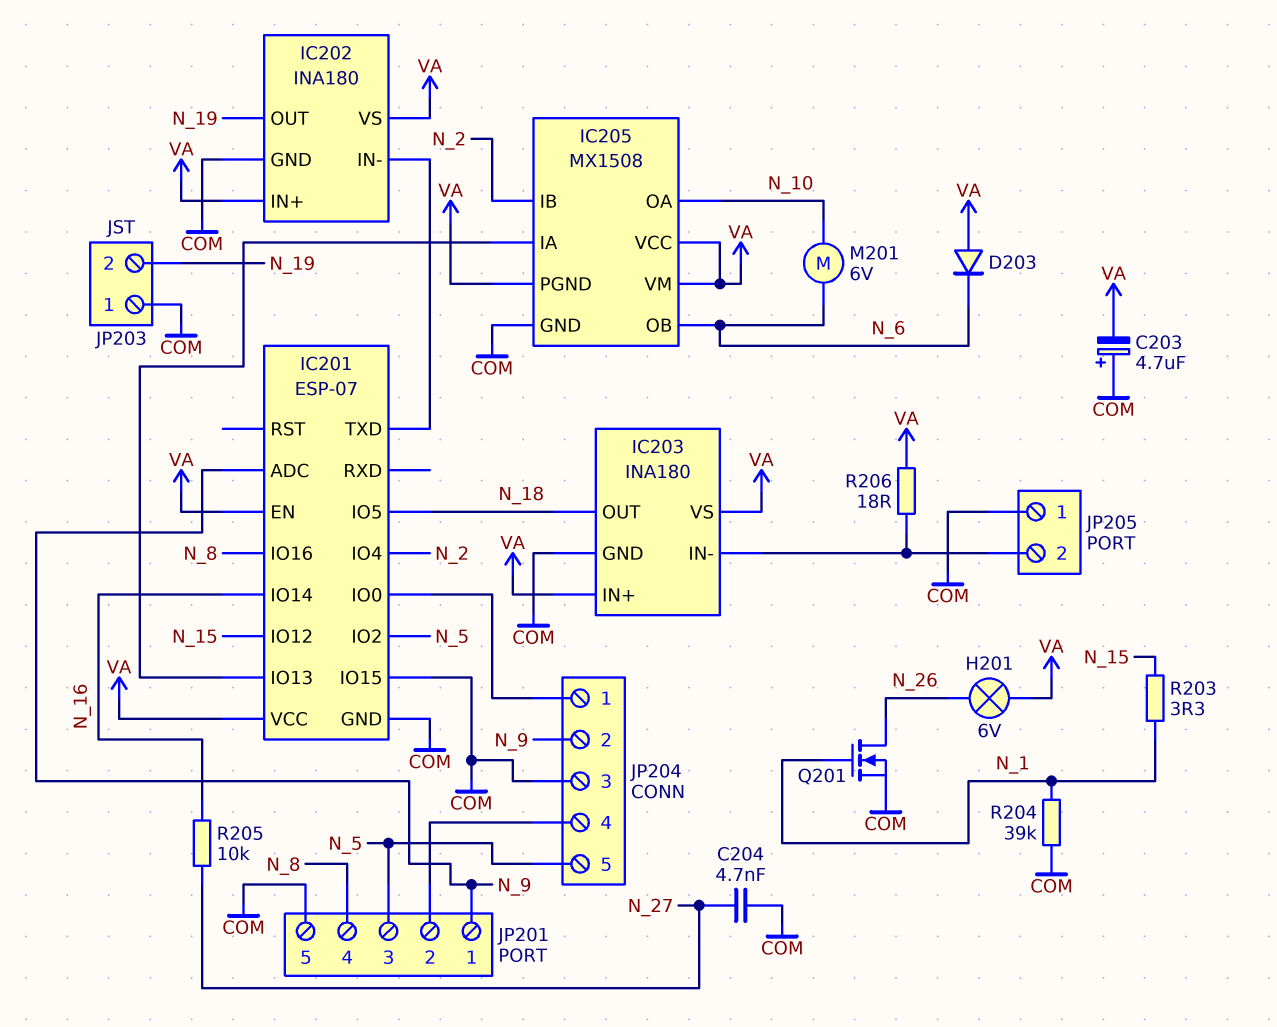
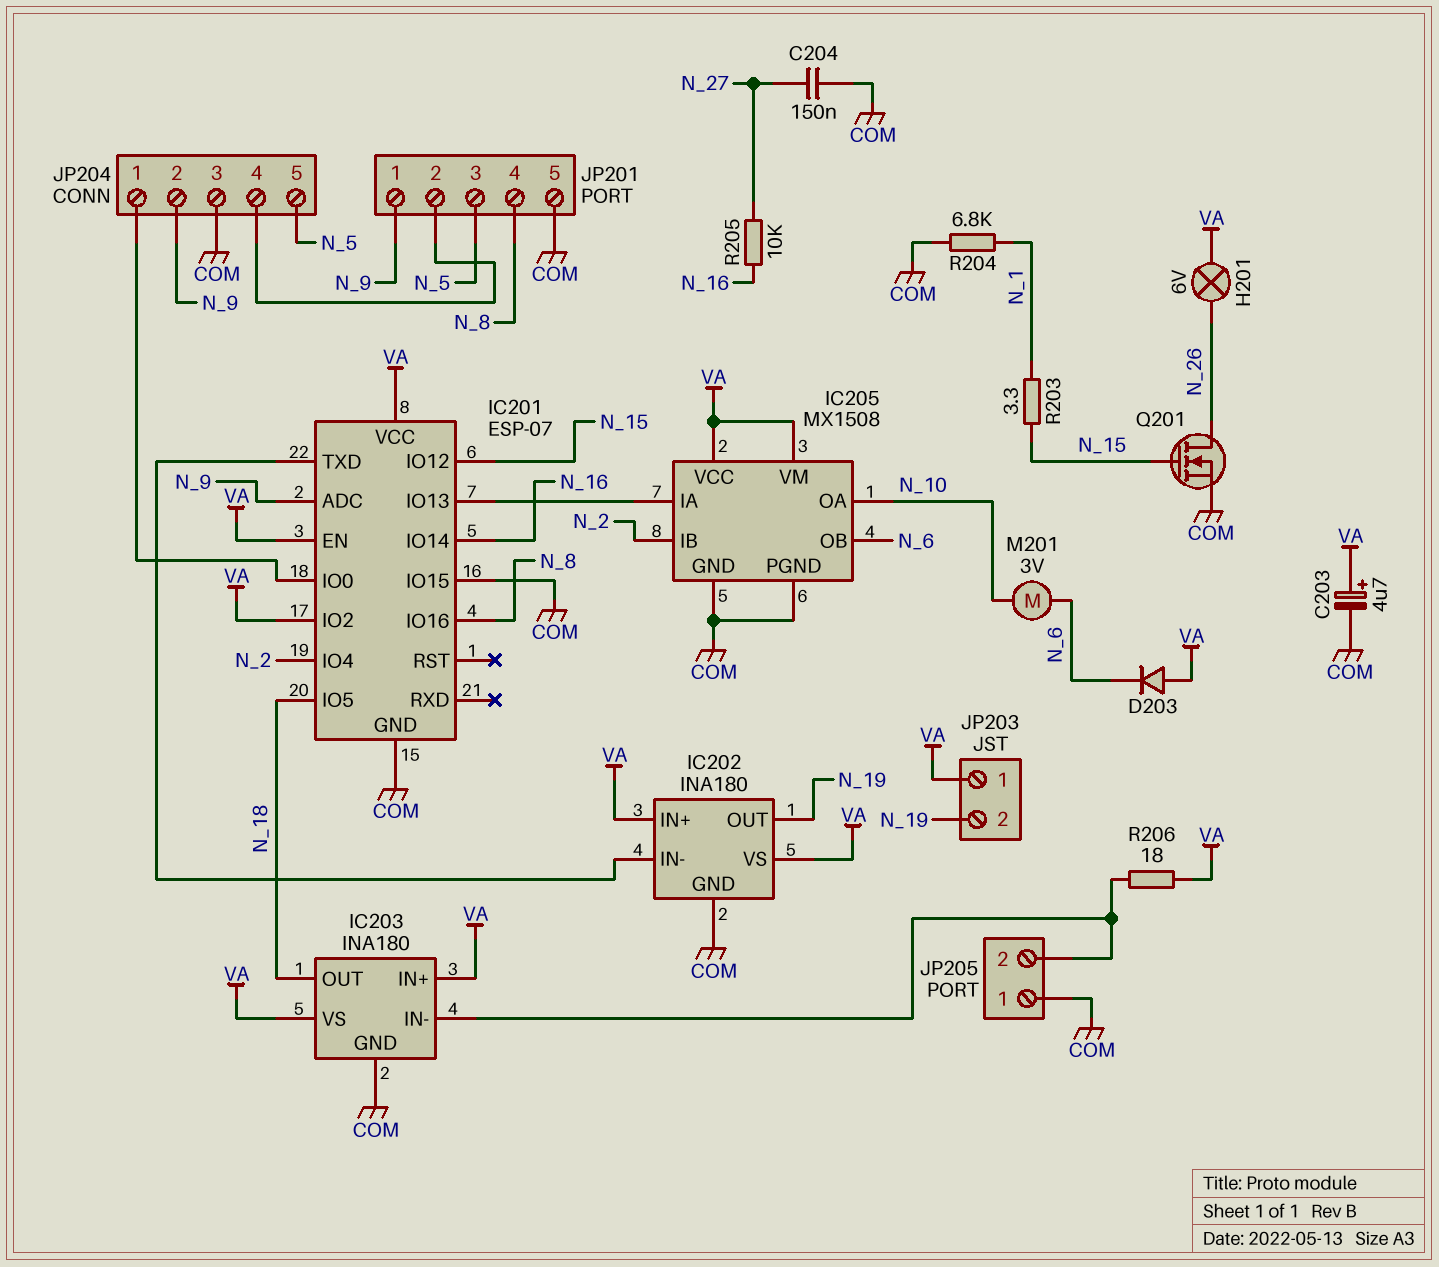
C203: 4.7uF (plus COM, minus VA) -> 4.7uF (plus VA, minus COM)
C204: 4.7nF (COM, N_27) -> 150nF (COM, N_27)
IC201 pin IO2: N_5 -> VA
IC205 pin PGND: VA -> COM
JP203 pin 1: COM -> VA
M201: motor 6V (N_6, N_10) -> motor 3V (N_6, N_10)
Q201: NMOS (G N_1, D N_26, S COM) -> NMOS (G N_15, D N_26, S COM)
R204: 39k (COM, N_1) -> 6.8k (COM, N_1)

